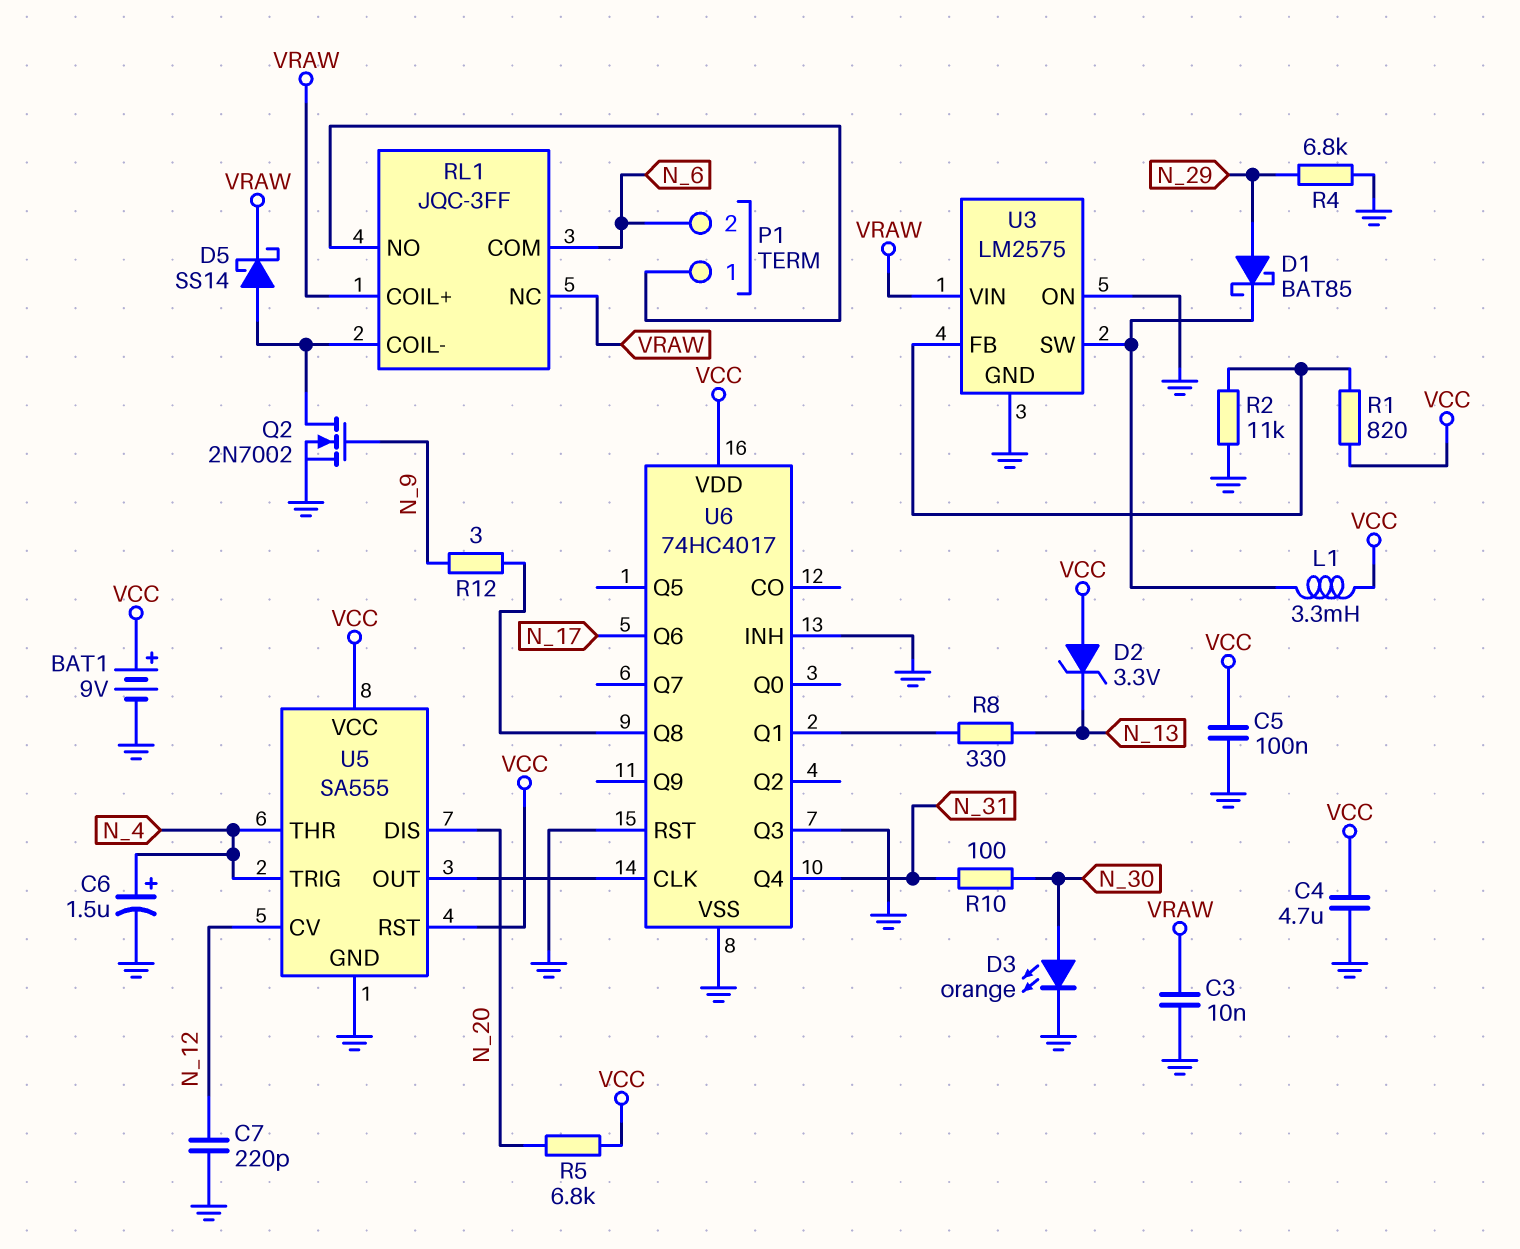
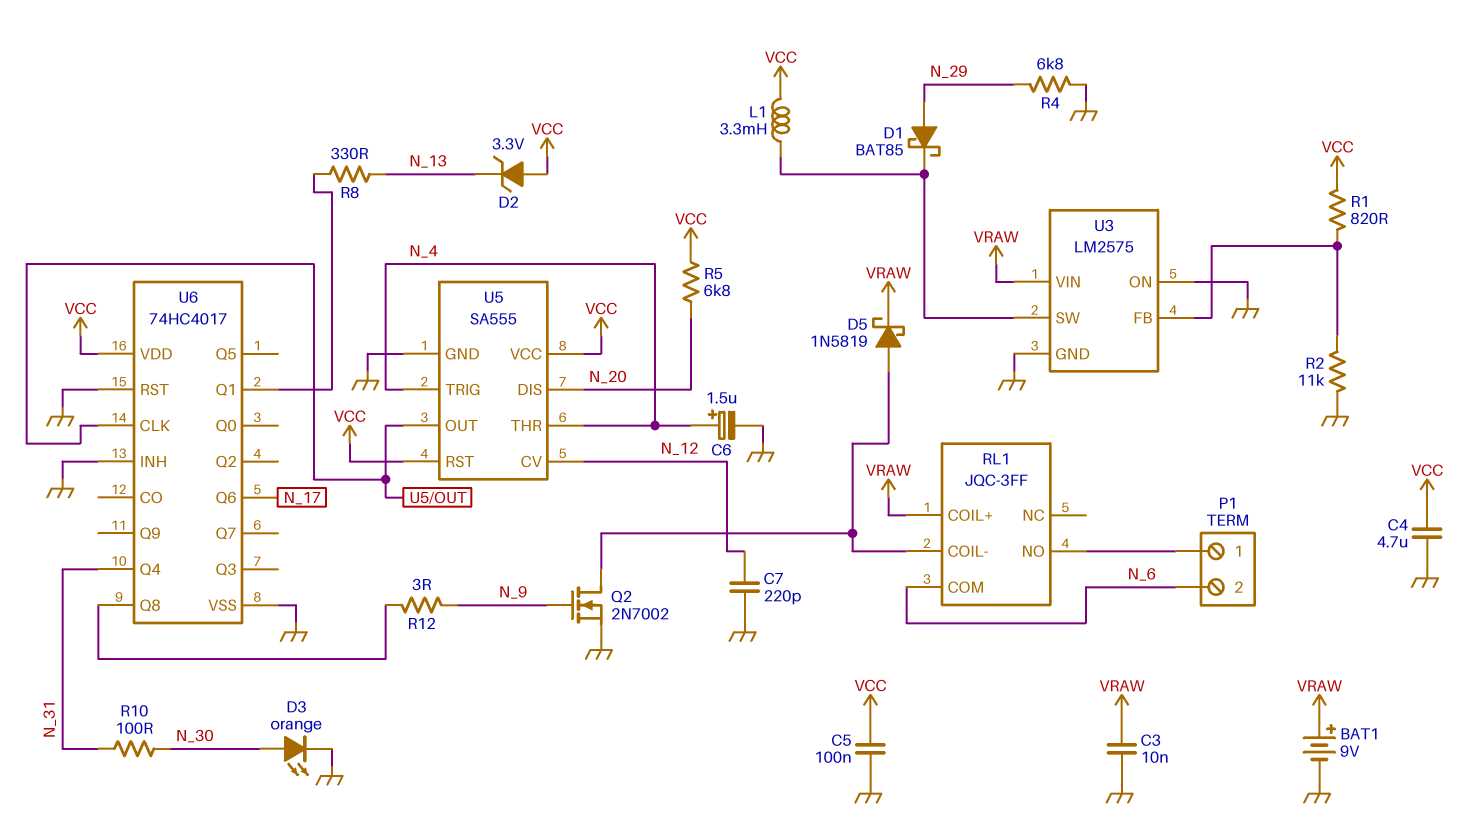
BAT1: 9V (plus VCC, minus GND) -> 9V (plus VRAW, minus GND)
D5: schottky SS14 (A RL1/COIL-, K VRAW) -> schottky 1N5819 (A RL1/COIL-, K VRAW)
RL1 pin NC: VRAW -> none
U6 pin Q3: GND -> none

